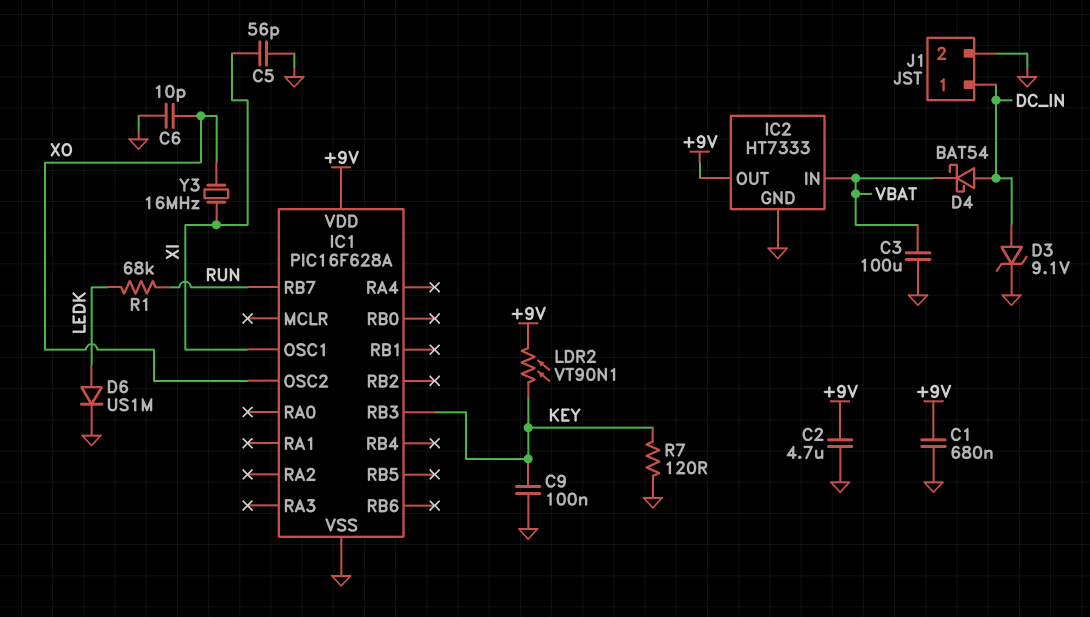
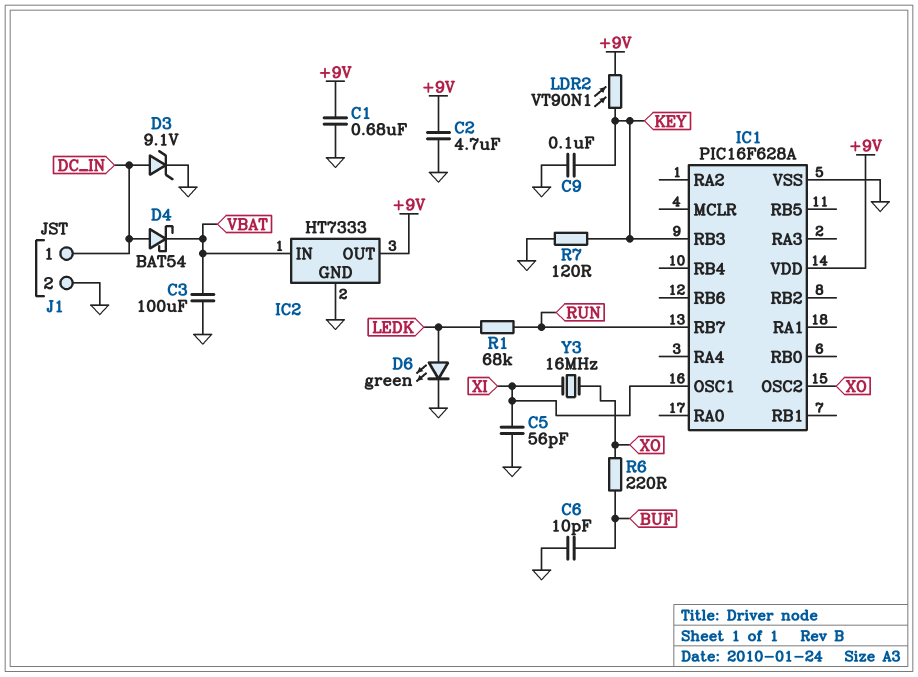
C6: 10pF (GND, XO) -> 10pF (BUF, GND)
D6: diode US1M (A LEDK, K GND) -> LED green (A LEDK, K GND)
R6: none -> 220 (BUF, XO)

